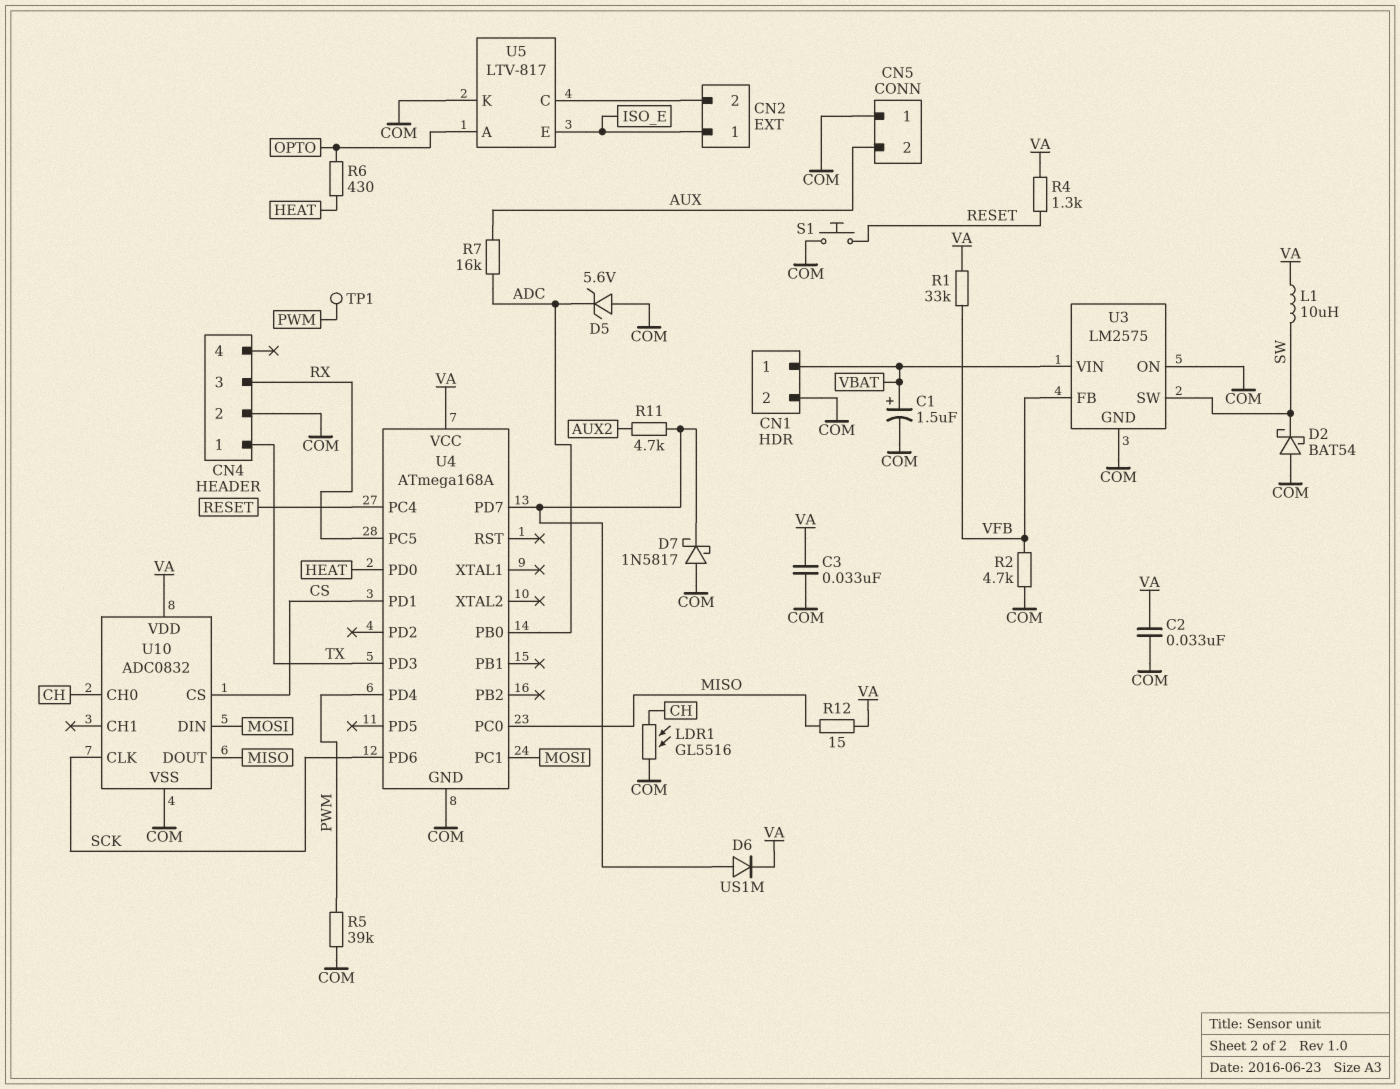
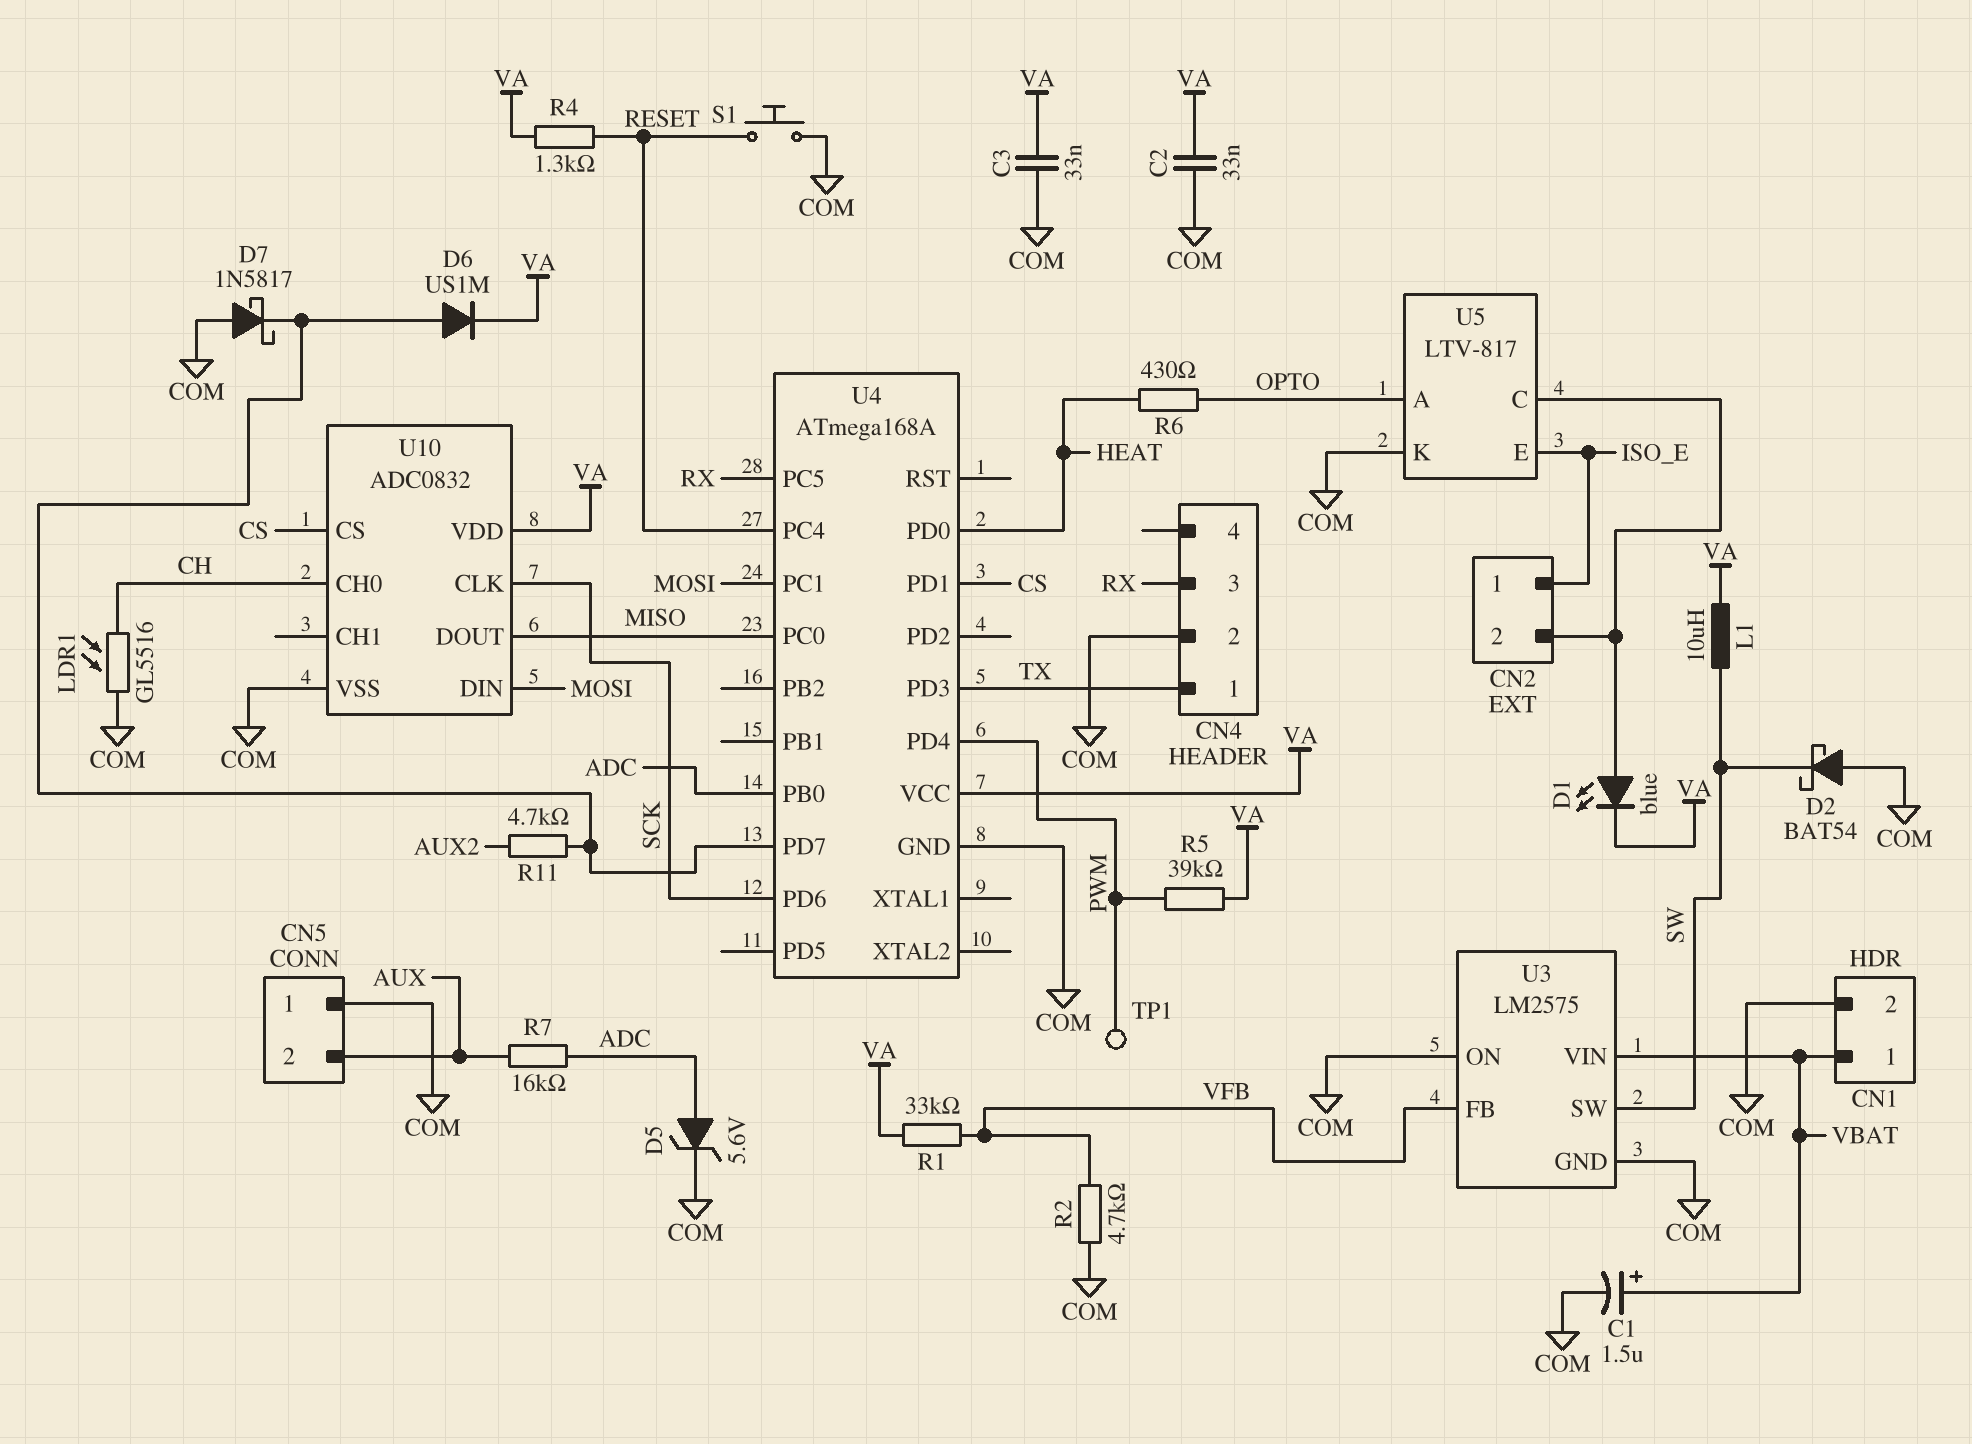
D1: none -> LED blue (A CN2/2, K VA)
D5: zener 5.6V (A COM, K ADC) -> zener 5.6V (A ADC, K COM)
R5: 39k (COM, PWM) -> 39k (PWM, VA)
R12: 15 (MISO, VA) -> none

